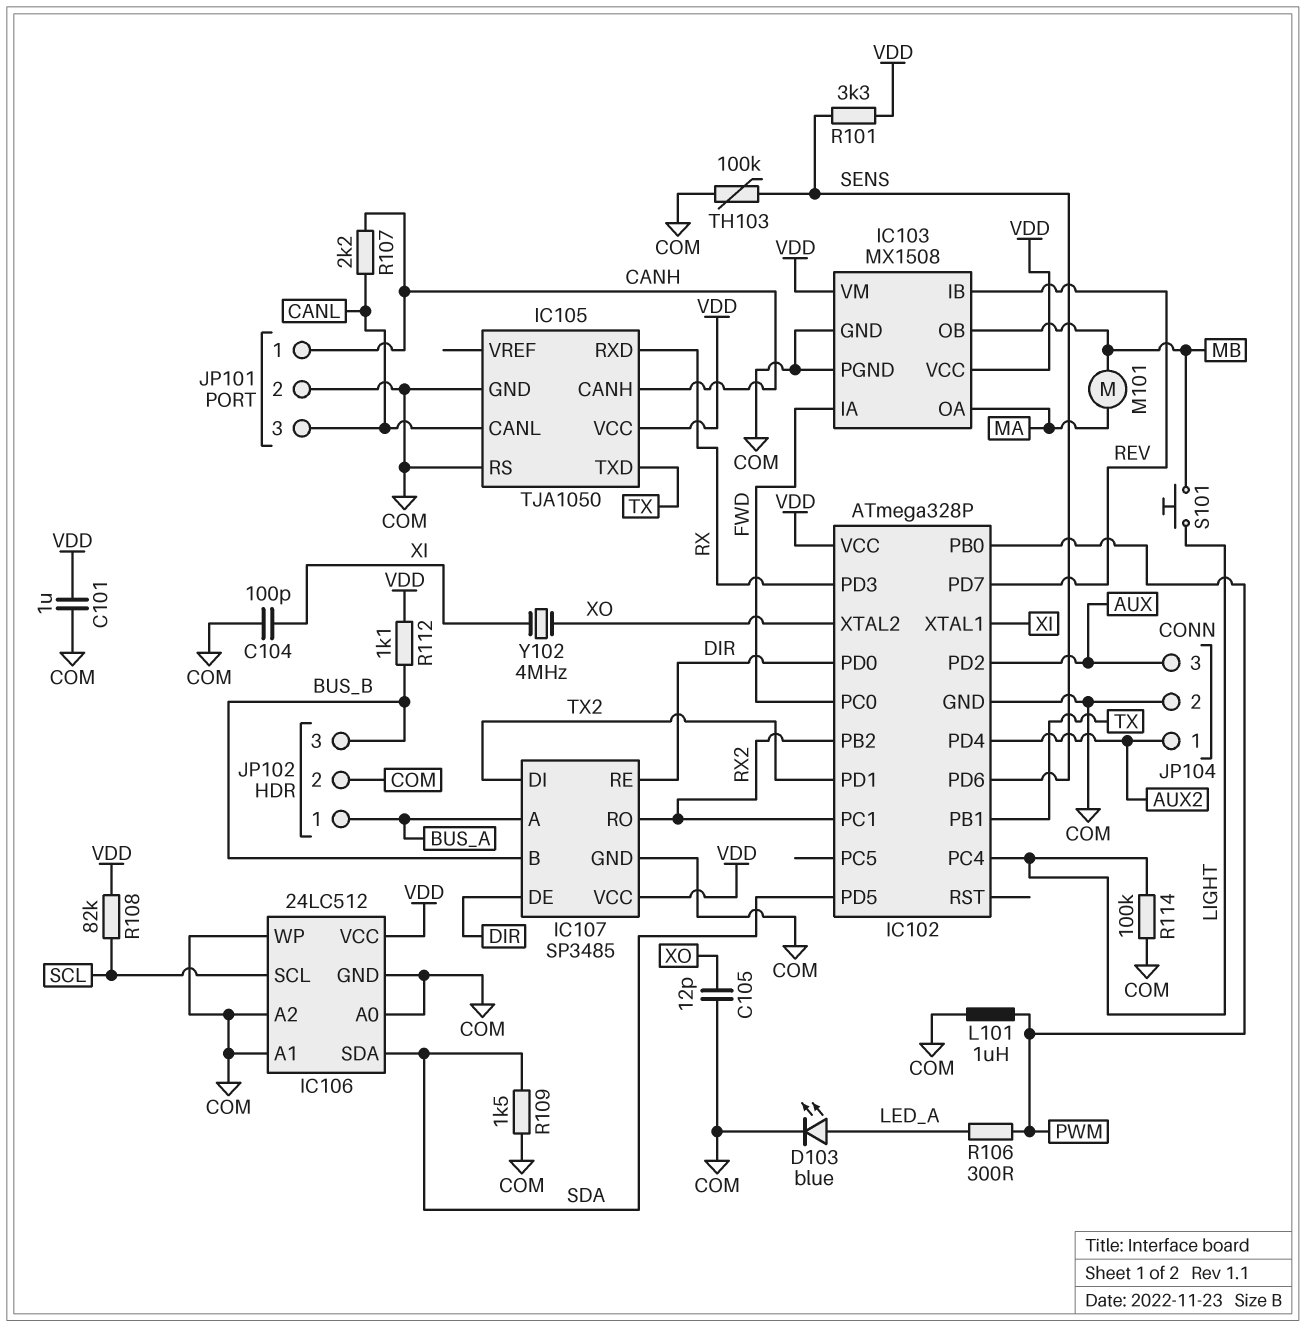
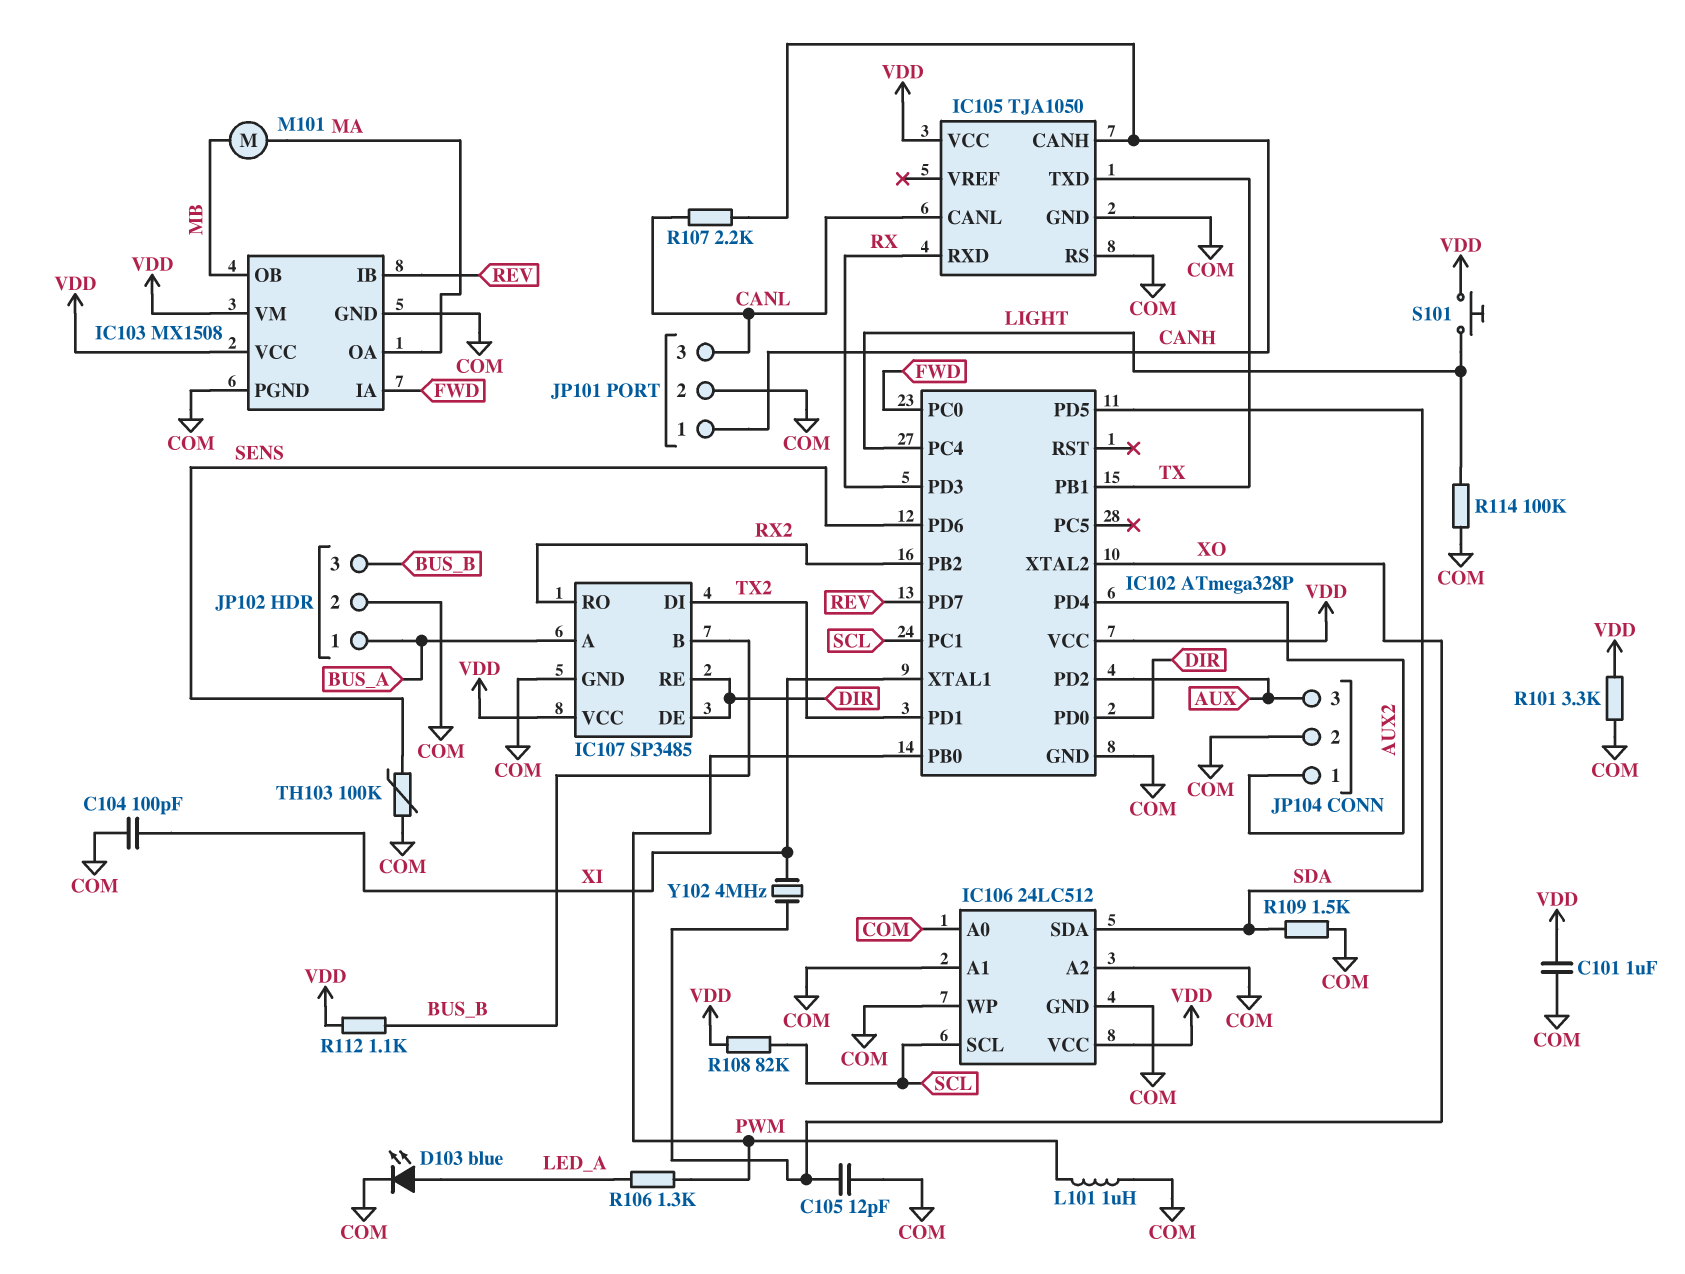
IC102 pin PC1: RX2 -> SCL
R101: 3.3k (SENS, VDD) -> 3.3k (COM, VDD)
R106: 300 (LED_A, PWM) -> 1.3k (LED_A, PWM)
S101: button (LIGHT, MB) -> button (LIGHT, VDD)

